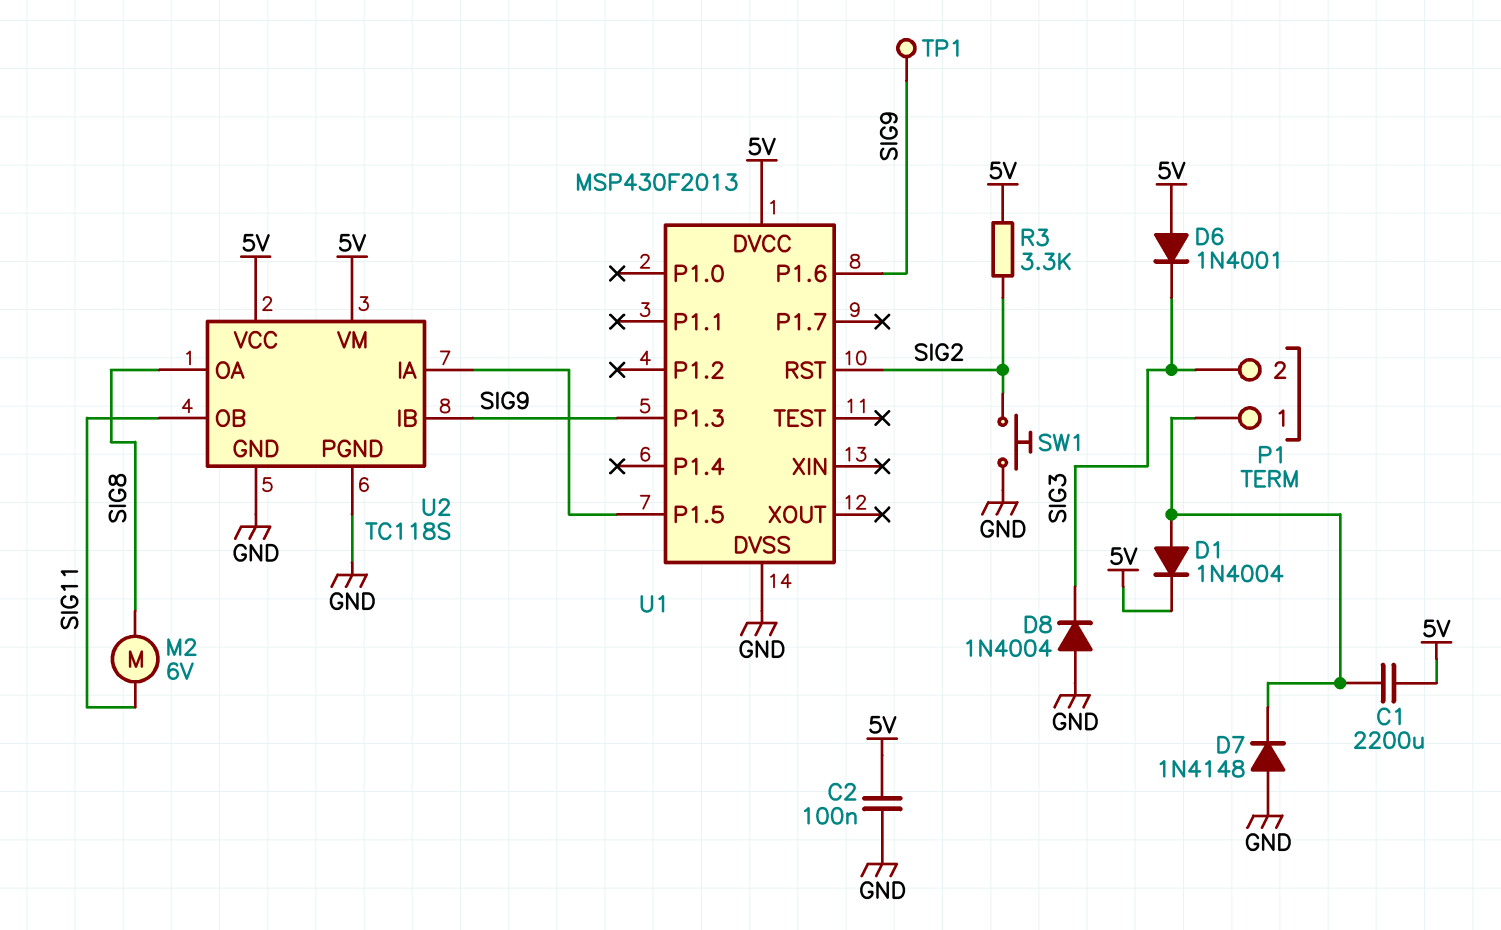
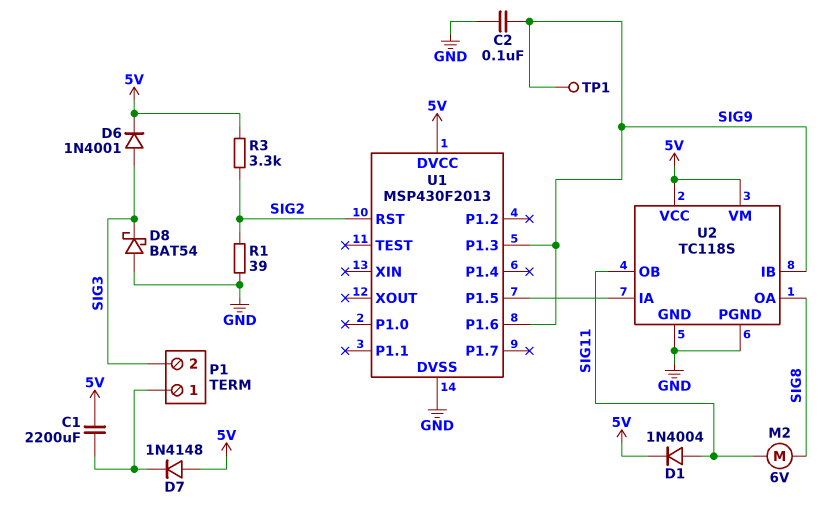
C2: 100nF (5V, GND) -> 100nF (GND, SIG9)
D1: diode 1N4004 (A P1/1, K 5V) -> diode 1N4004 (A SIG11, K 5V)
D6: diode 1N4001 (A 5V, K SIG3) -> diode 1N4001 (A SIG3, K 5V)
D7: diode 1N4148 (A GND, K P1/1) -> diode 1N4148 (A 5V, K P1/1)
D8: diode 1N4004 (A GND, K SIG3) -> schottky BAT54 (A GND, K SIG3)
R1: none -> 39 (GND, SIG2)
SW1: button (GND, SIG2) -> none

